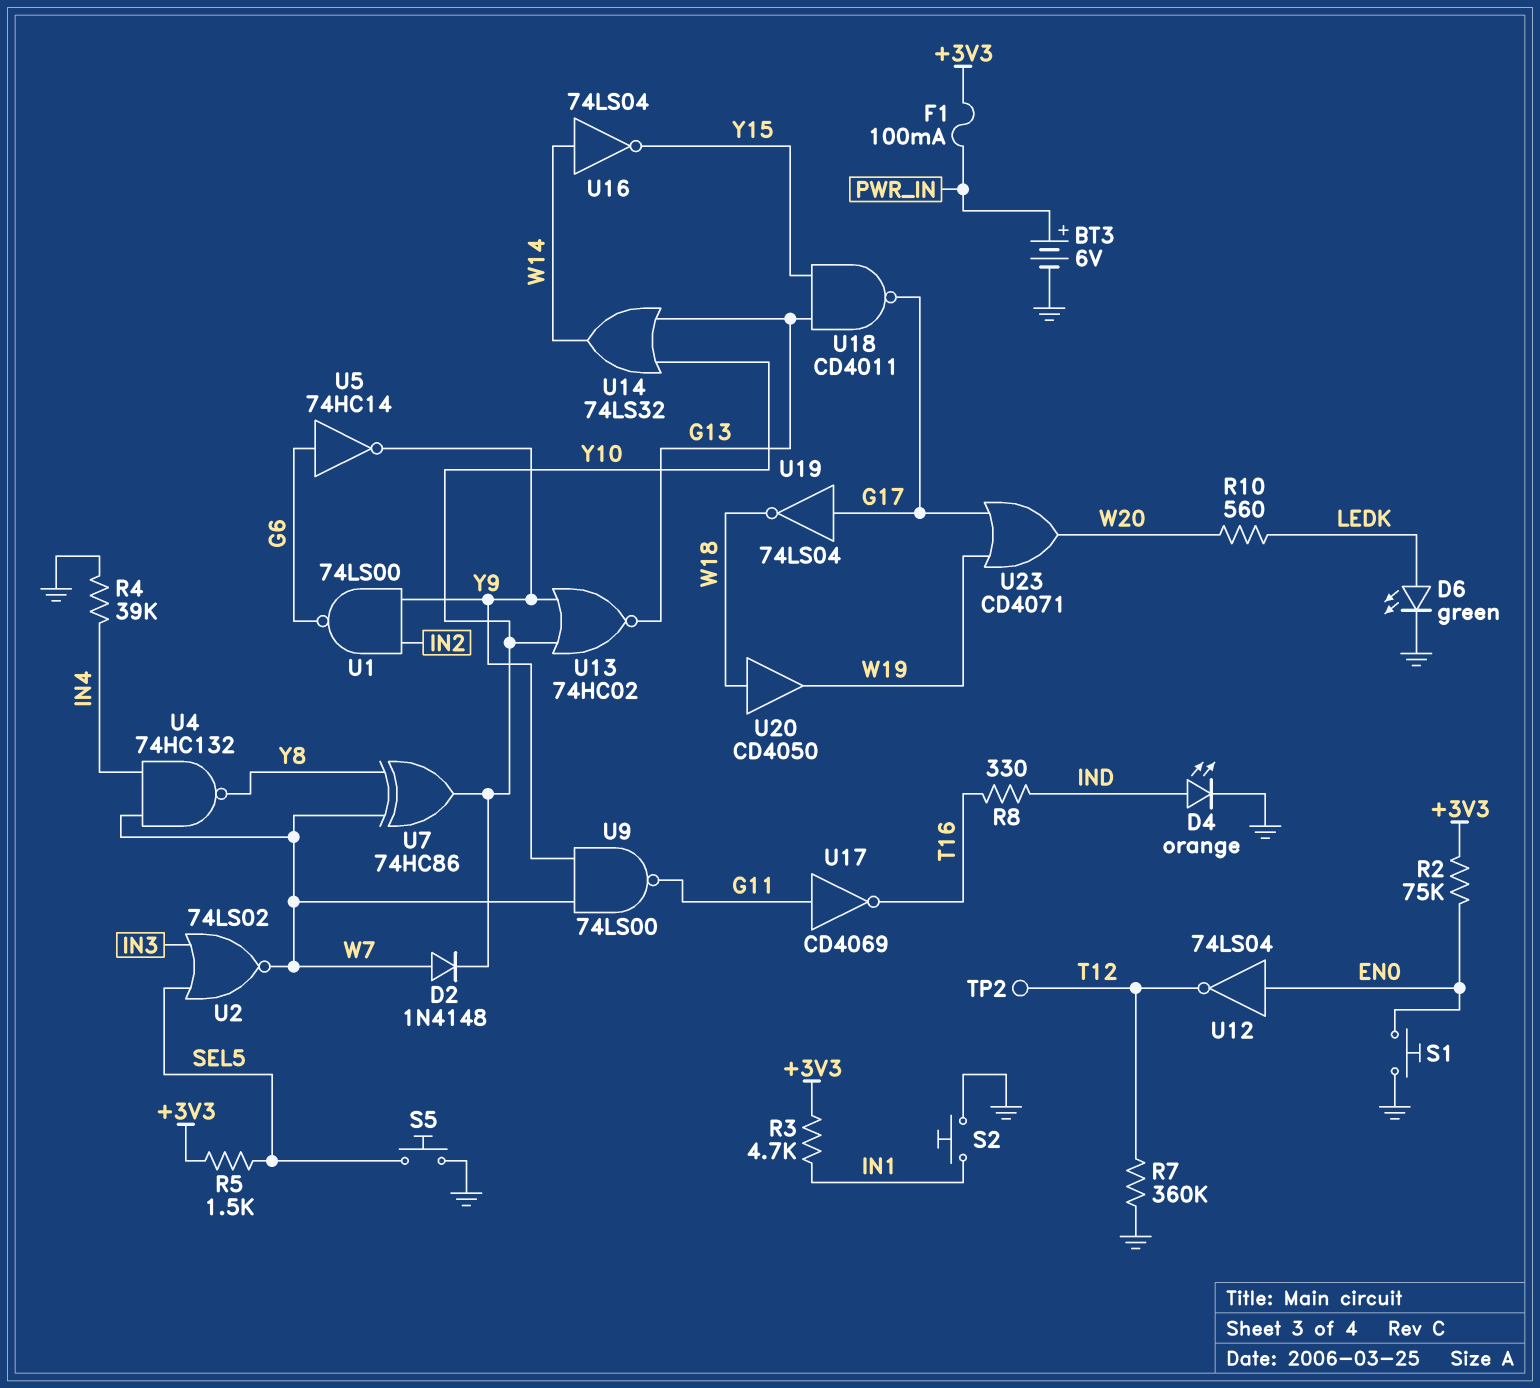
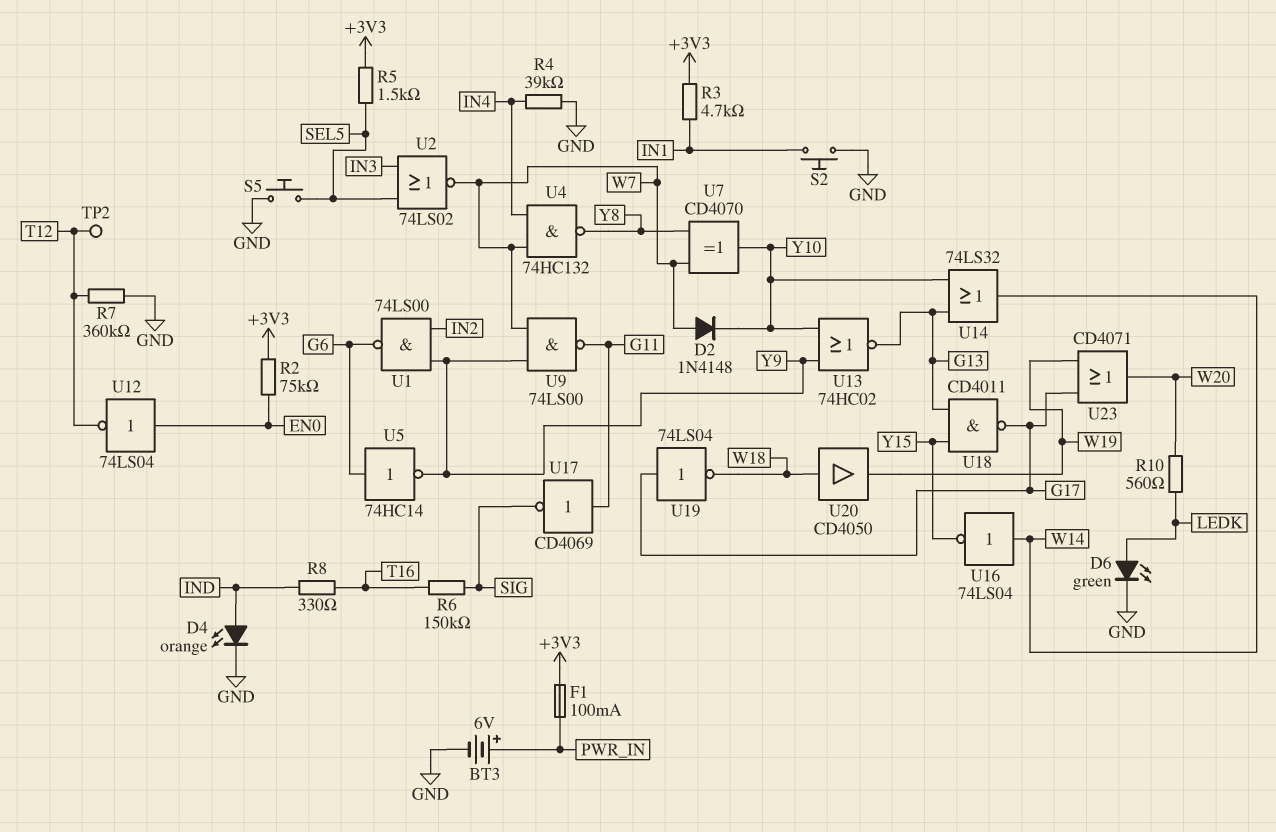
R6: none -> 150k (SIG, T16)
S1: button (EN0, GND) -> none
U7: XOR 74HC86 (in W7, in Y8, out Y10) -> XOR CD4070 (in W7, in Y8, out Y10)
U17: NOT CD4069 (in G11, out T16) -> NOT CD4069 (in G11, out SIG)

